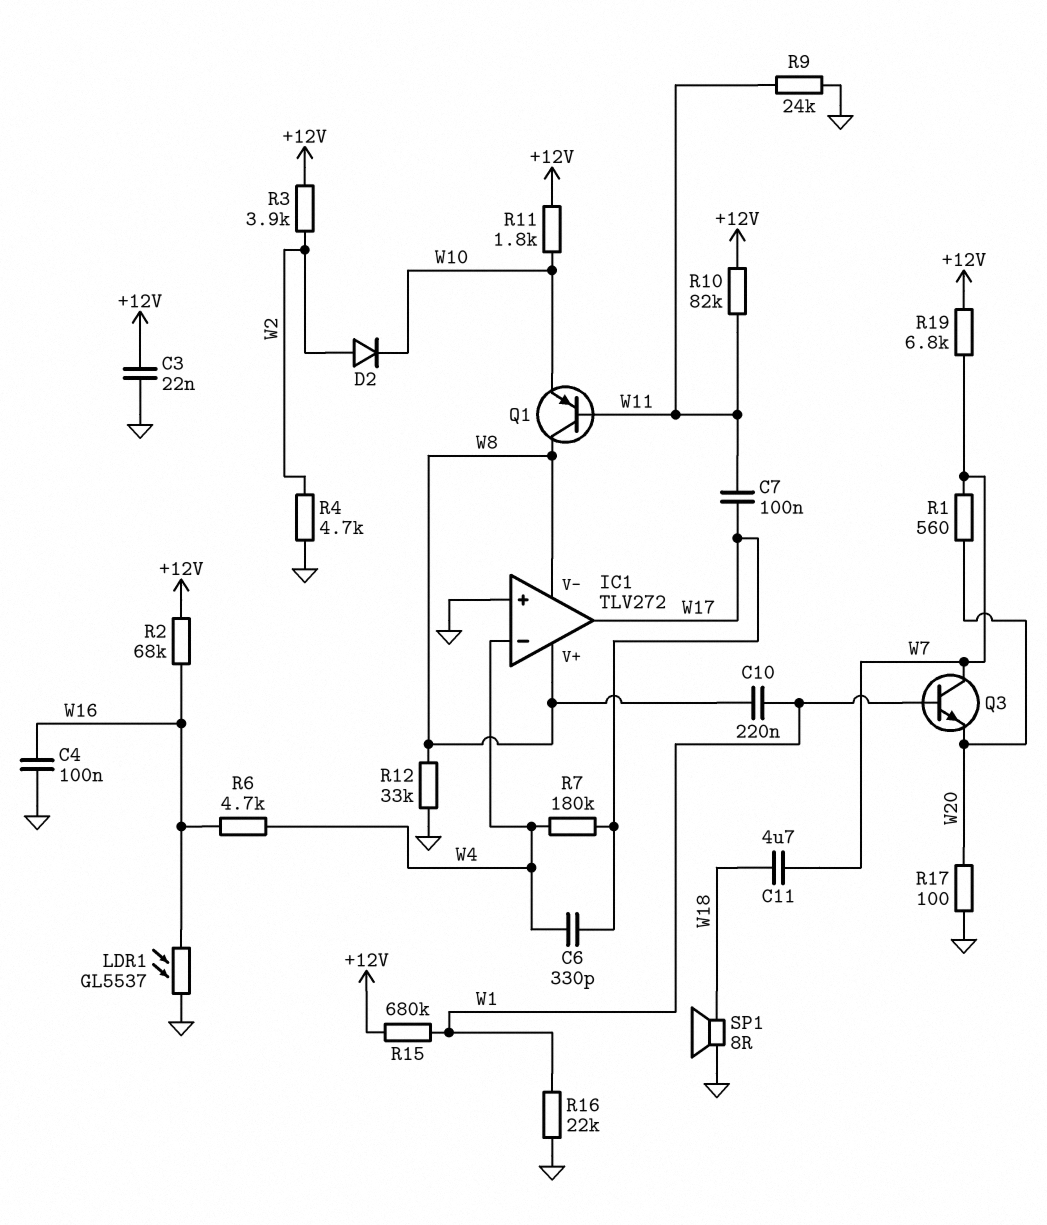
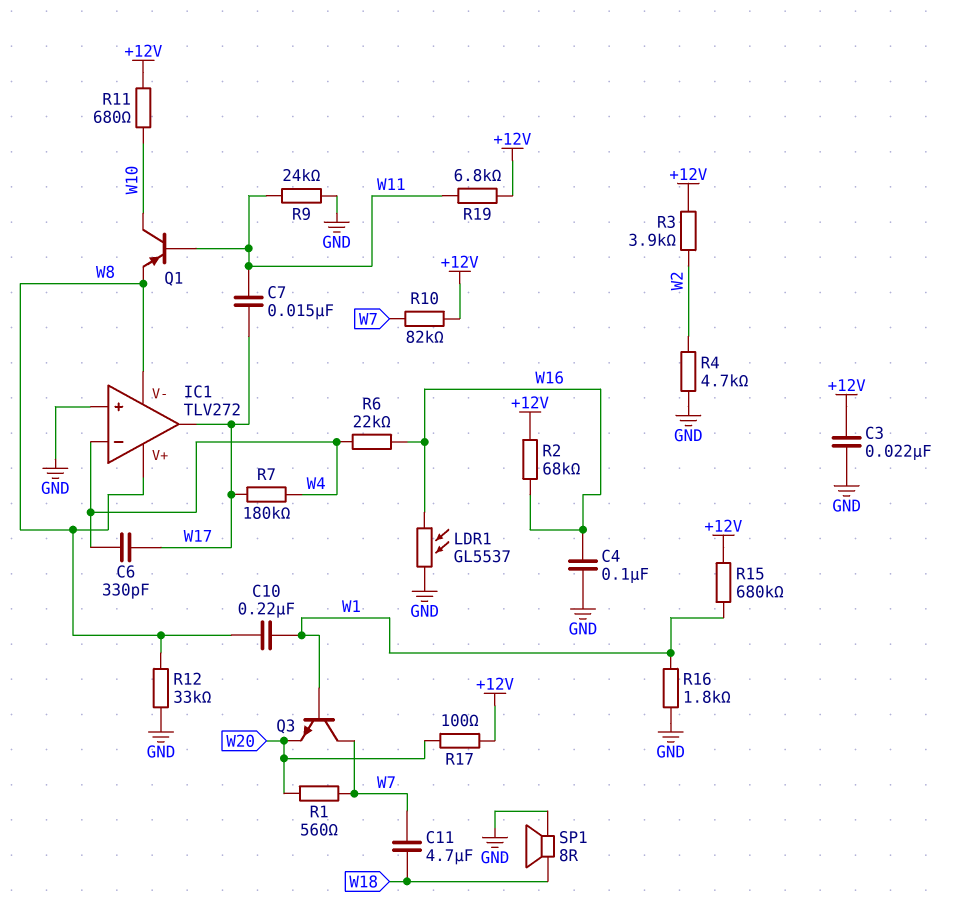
C7: 100nF (W11, W17) -> 15nF (W11, W17)
D2: diode (A W2, K W10) -> none
Q1: PNP (B W11, C W8, E W10) -> PNP (B W11, C W10, E W8)
R6: 4.7k (W4, W16) -> 22k (W4, W16)
R10: 82k (+12V, W11) -> 82k (+12V, W7)
R11: 1.8k (+12V, W10) -> 680 (+12V, W10)
R16: 22k (GND, W1) -> 1.8k (GND, W1)
R17: 100 (GND, W20) -> 100 (+12V, W20)
R19: 6.8k (+12V, W7) -> 6.8k (+12V, W11)

